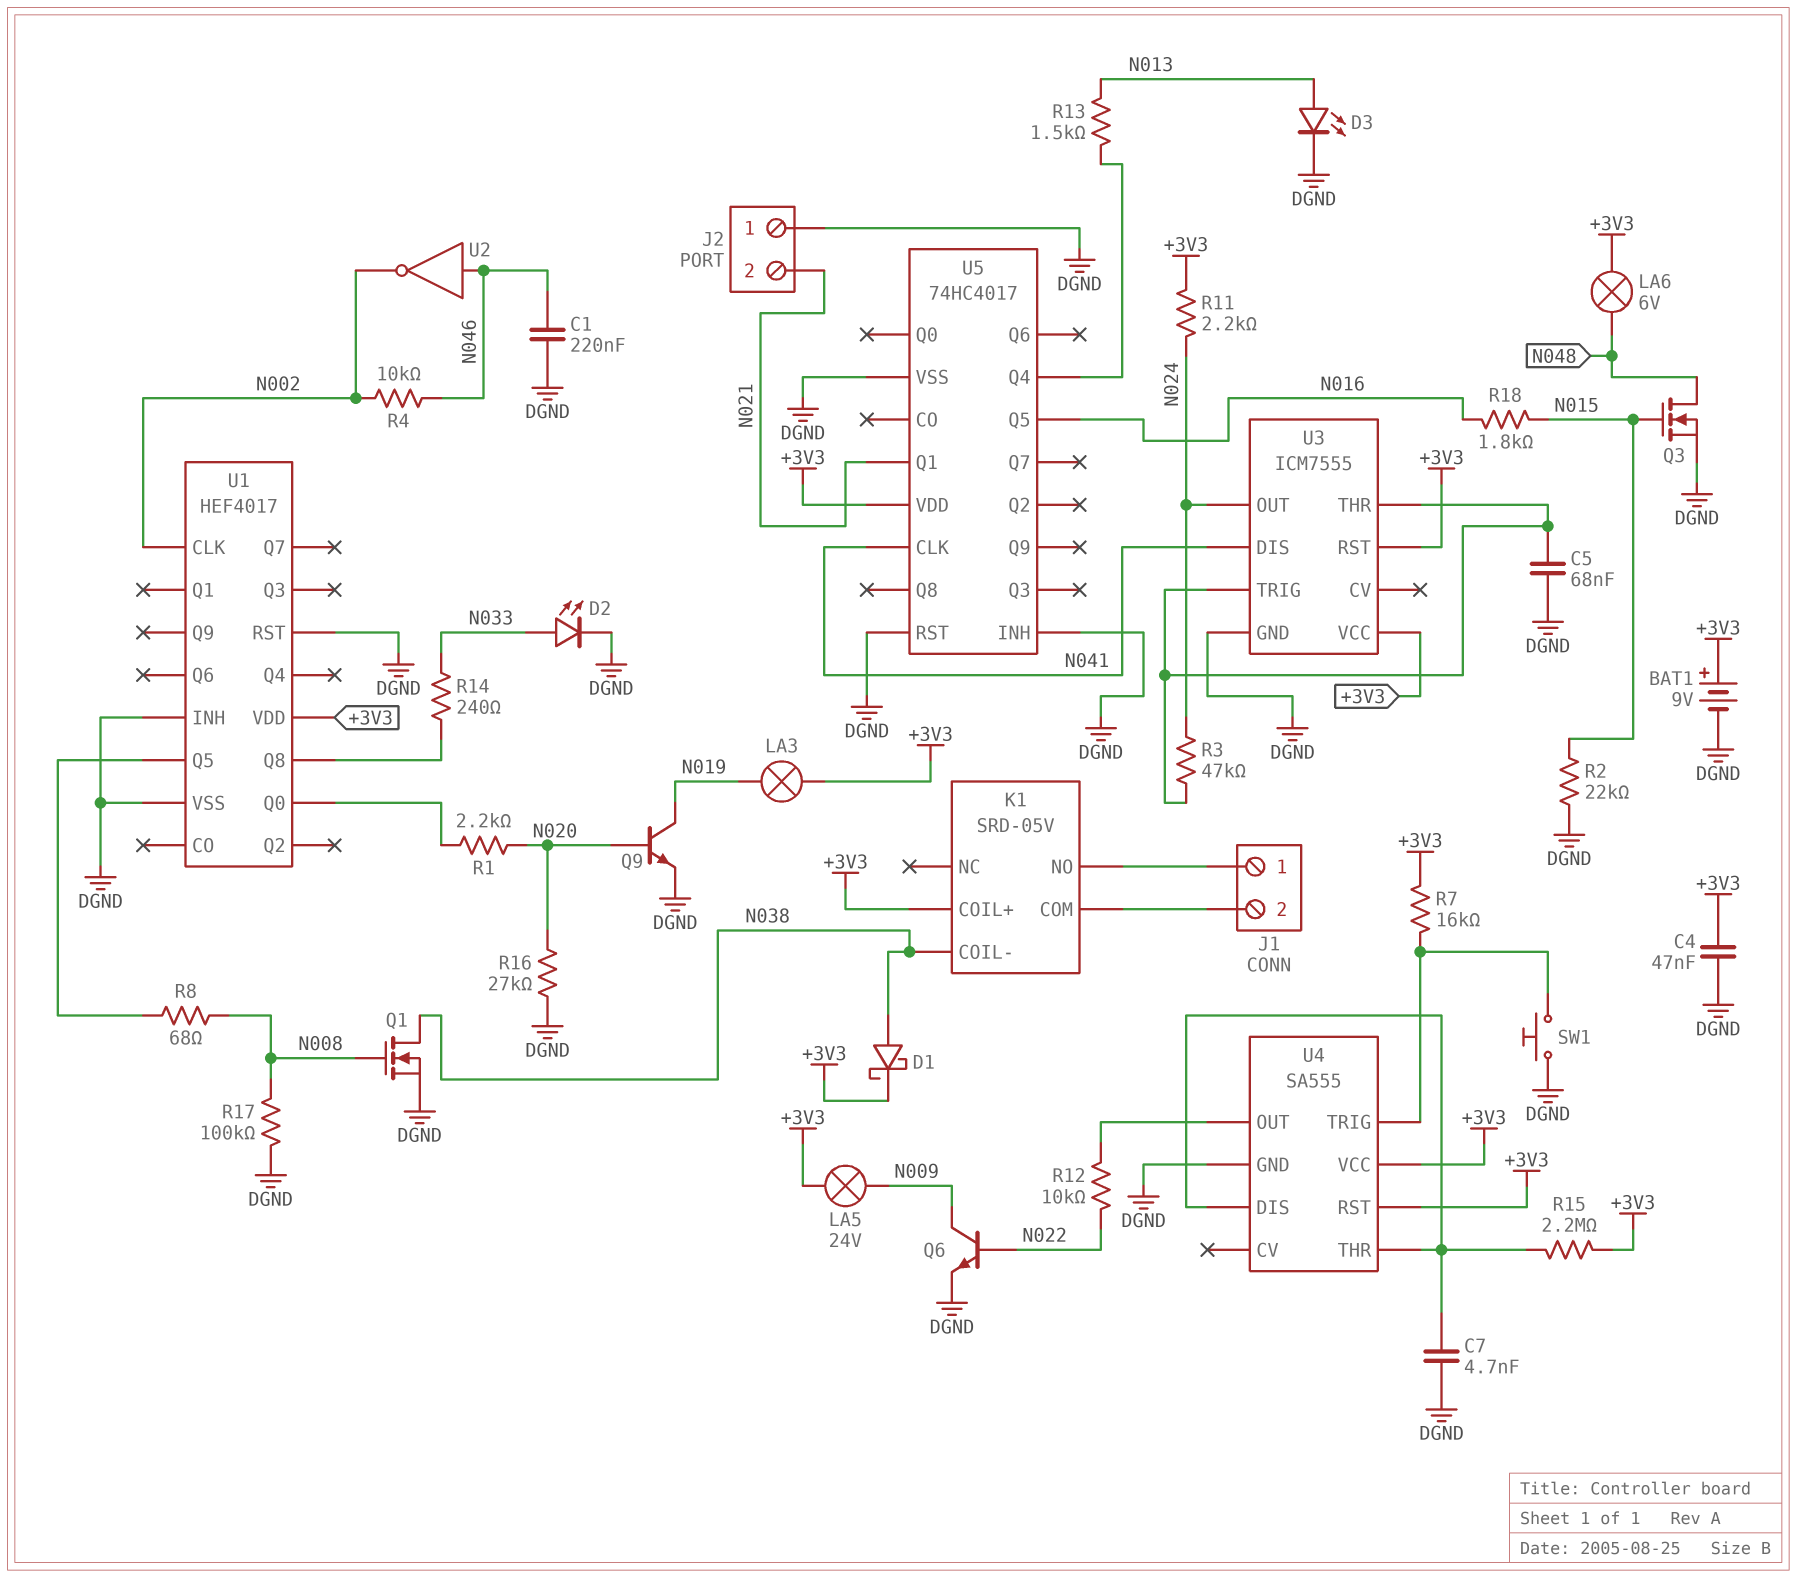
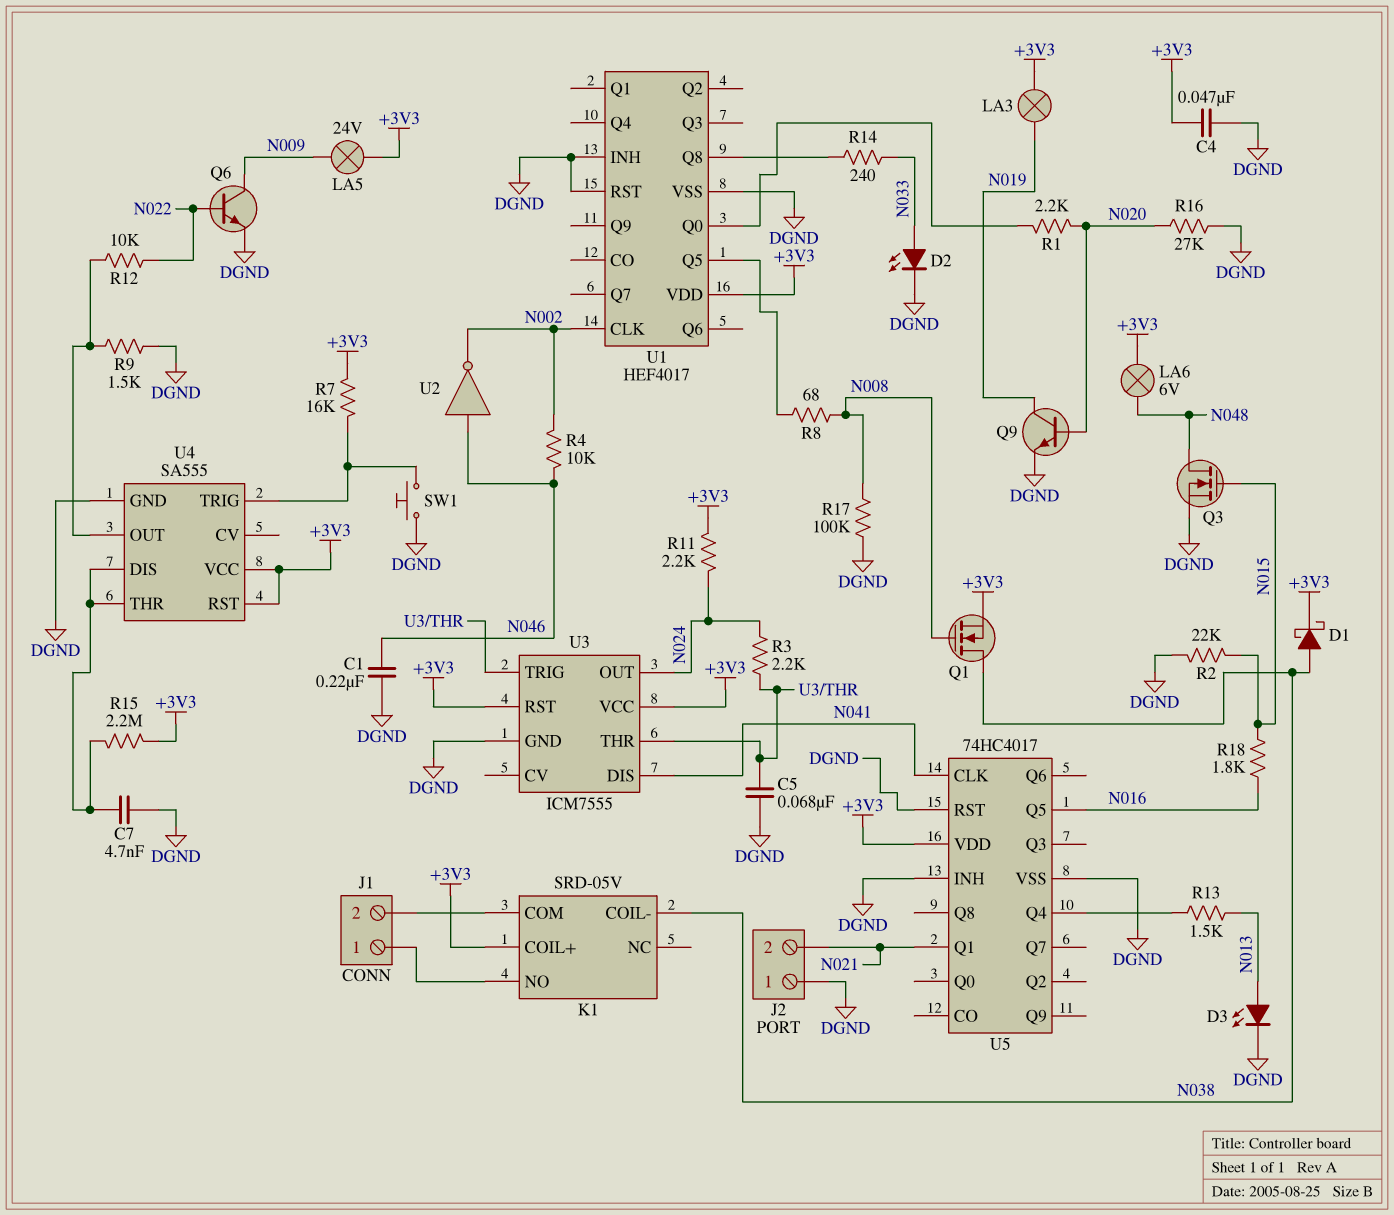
BAT1: 9V (plus +3V3, minus DGND) -> none
Q1: NMOS (G N008, D N038, S DGND) -> NMOS (G N008, D N038, S +3V3)
R3: 47k (N024, U3/THR) -> 2.2k (N024, U3/THR)
R9: none -> 1.5k (DGND, U4/OUT)

